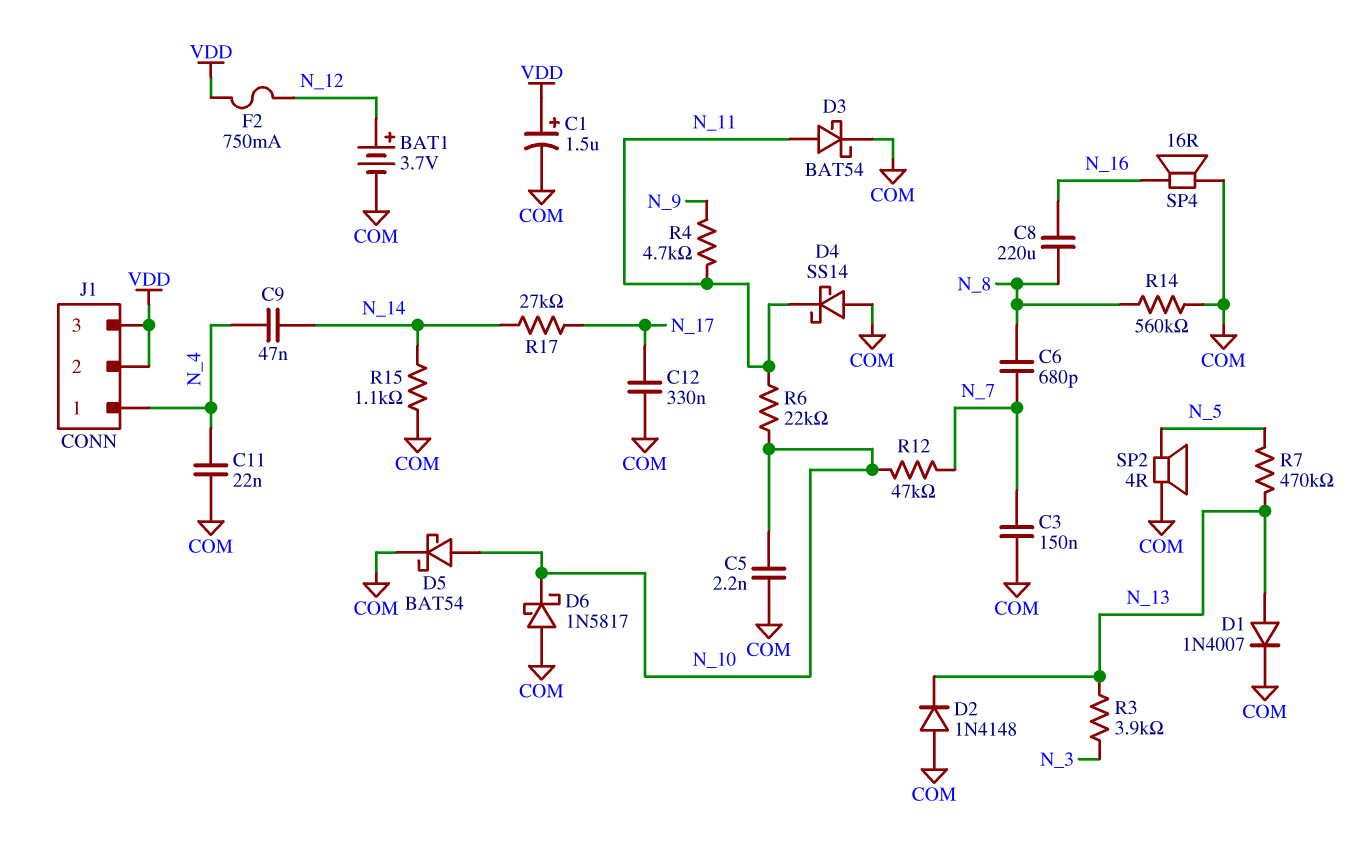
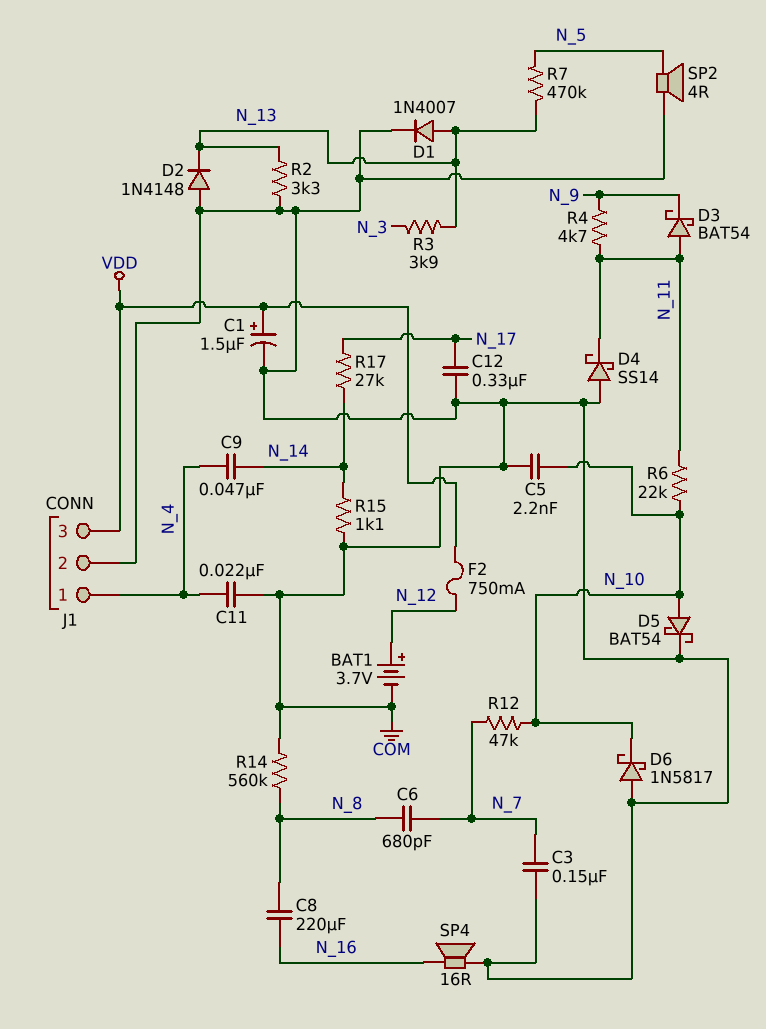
D3: schottky BAT54 (A N_11, K COM) -> schottky BAT54 (A N_11, K N_9)
J1 pin 2: VDD -> COM
R2: none -> 3.3k (COM, N_13)

